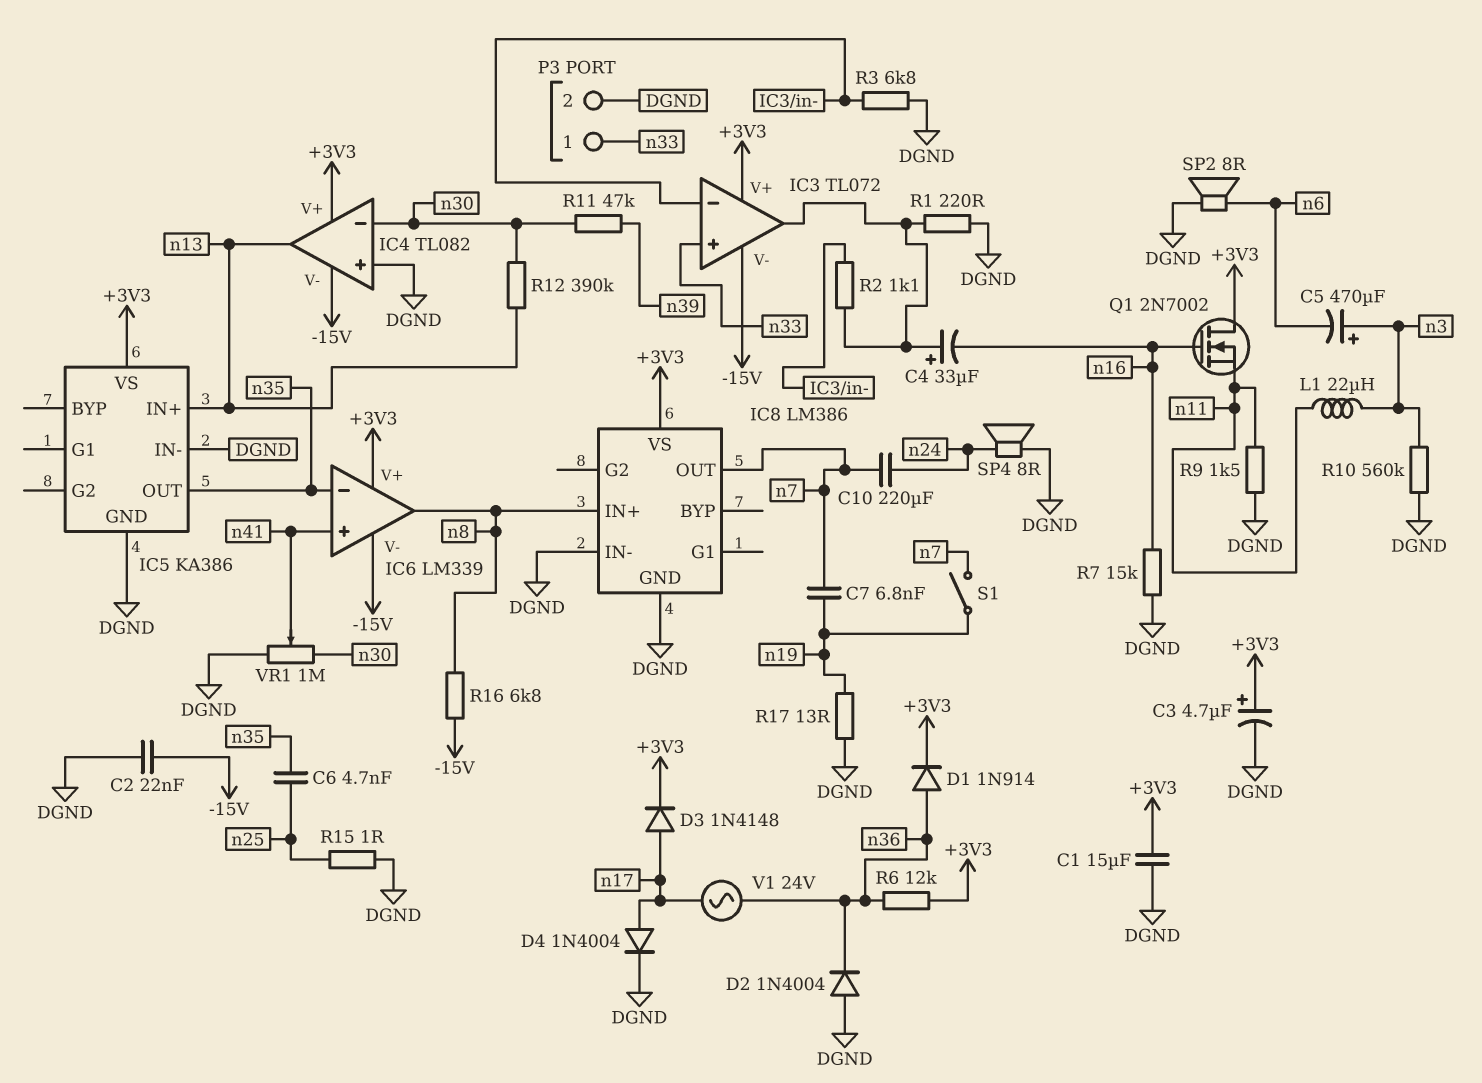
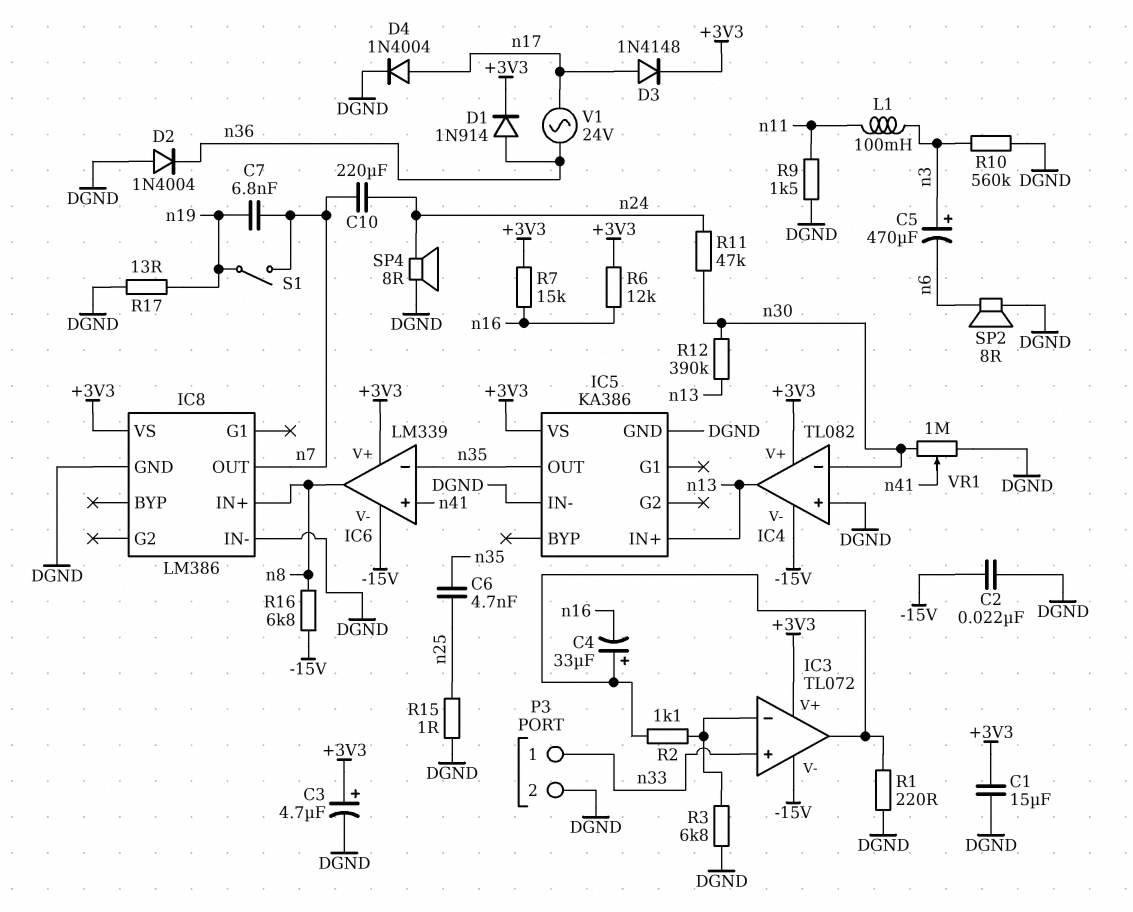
L1: 22uH (n3, n11) -> 100mH (n3, n11)
Q1: NMOS 2N7002 (G n16, D +3V3, S n11) -> none
R6: 12k (+3V3, n36) -> 12k (+3V3, n16)
R7: 15k (DGND, n16) -> 15k (+3V3, n16)
R11: 47k (n30, n39) -> 47k (n24, n30)

